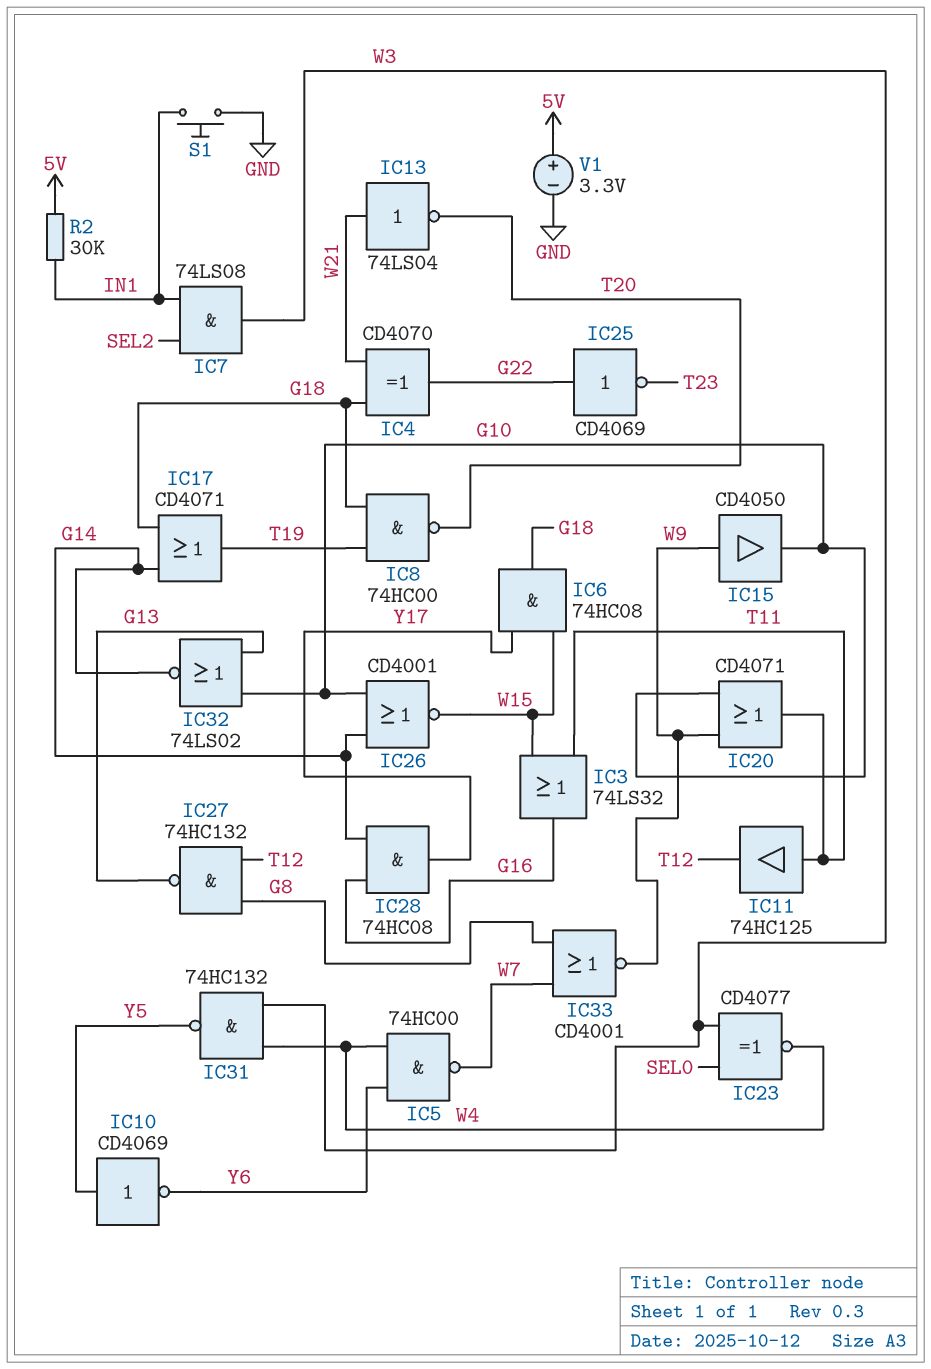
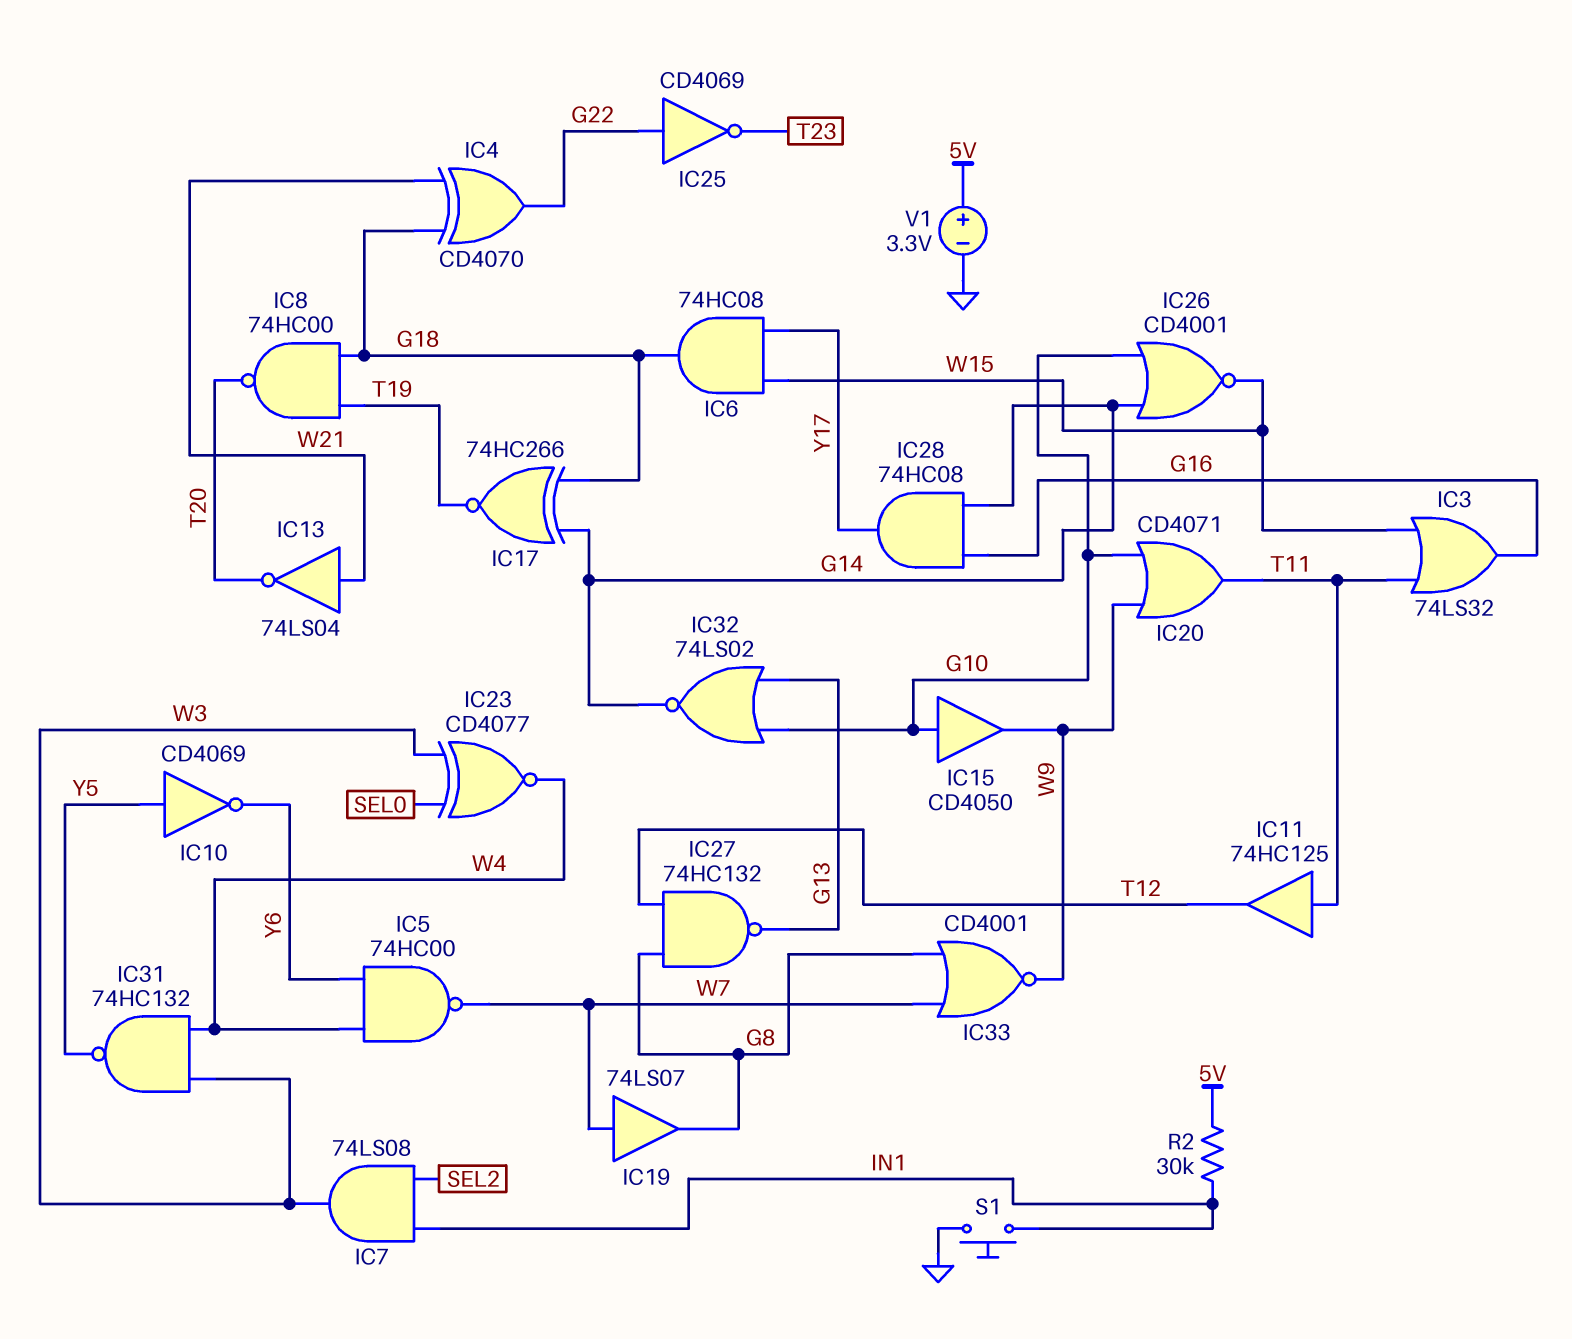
IC15: buffer CD4050 (in W9, out G10) -> buffer CD4050 (in G10, out W9)
IC17: OR CD4071 (in G14, in G18, out T19) -> XNOR 74HC266 (in G14, in G18, out T19)
IC19: none -> buffer 74LS07 (in W7, out G8)

